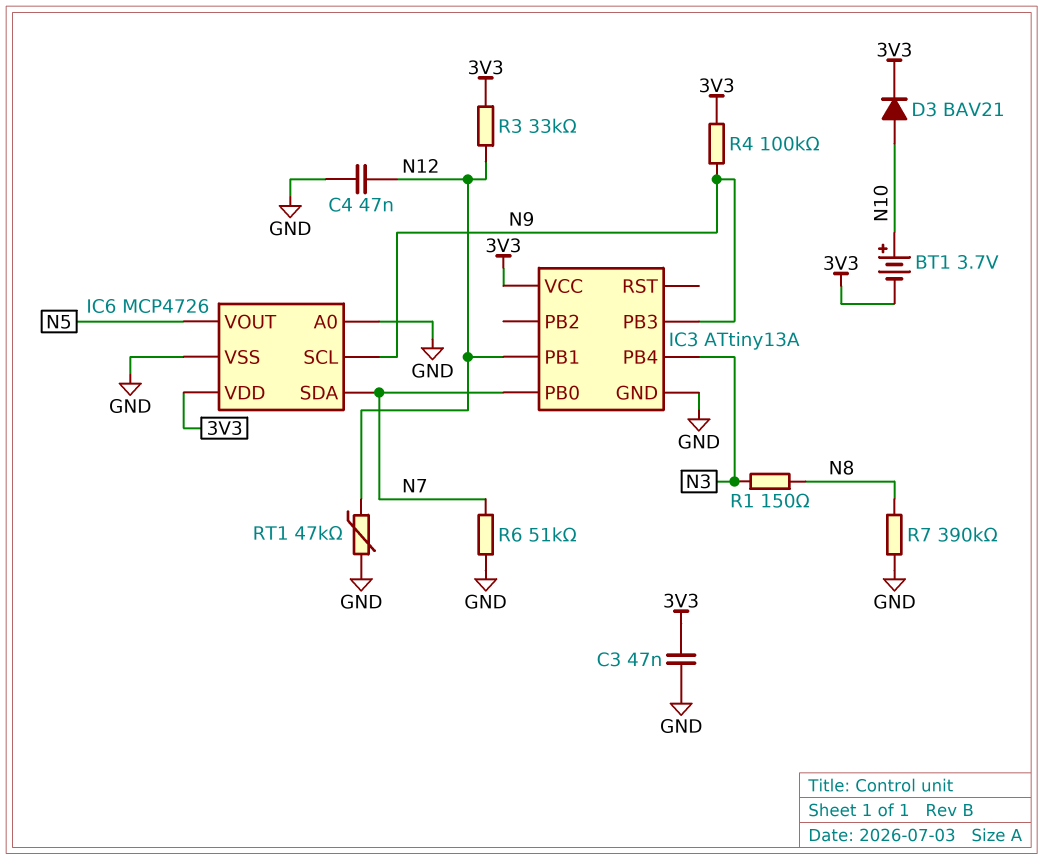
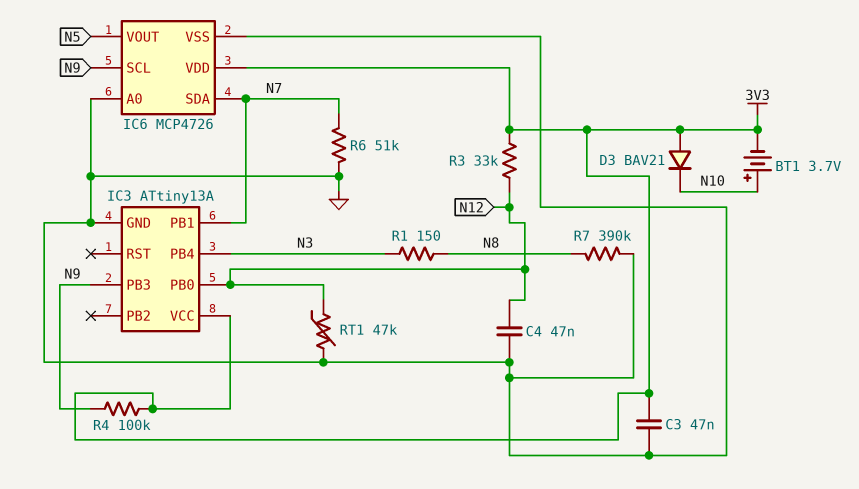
D3: diode BAV21 (A N10, K 3V3) -> diode BAV21 (A 3V3, K N10)
IC3 pin PB0: N7 -> N12
IC3 pin PB1: N12 -> N7

